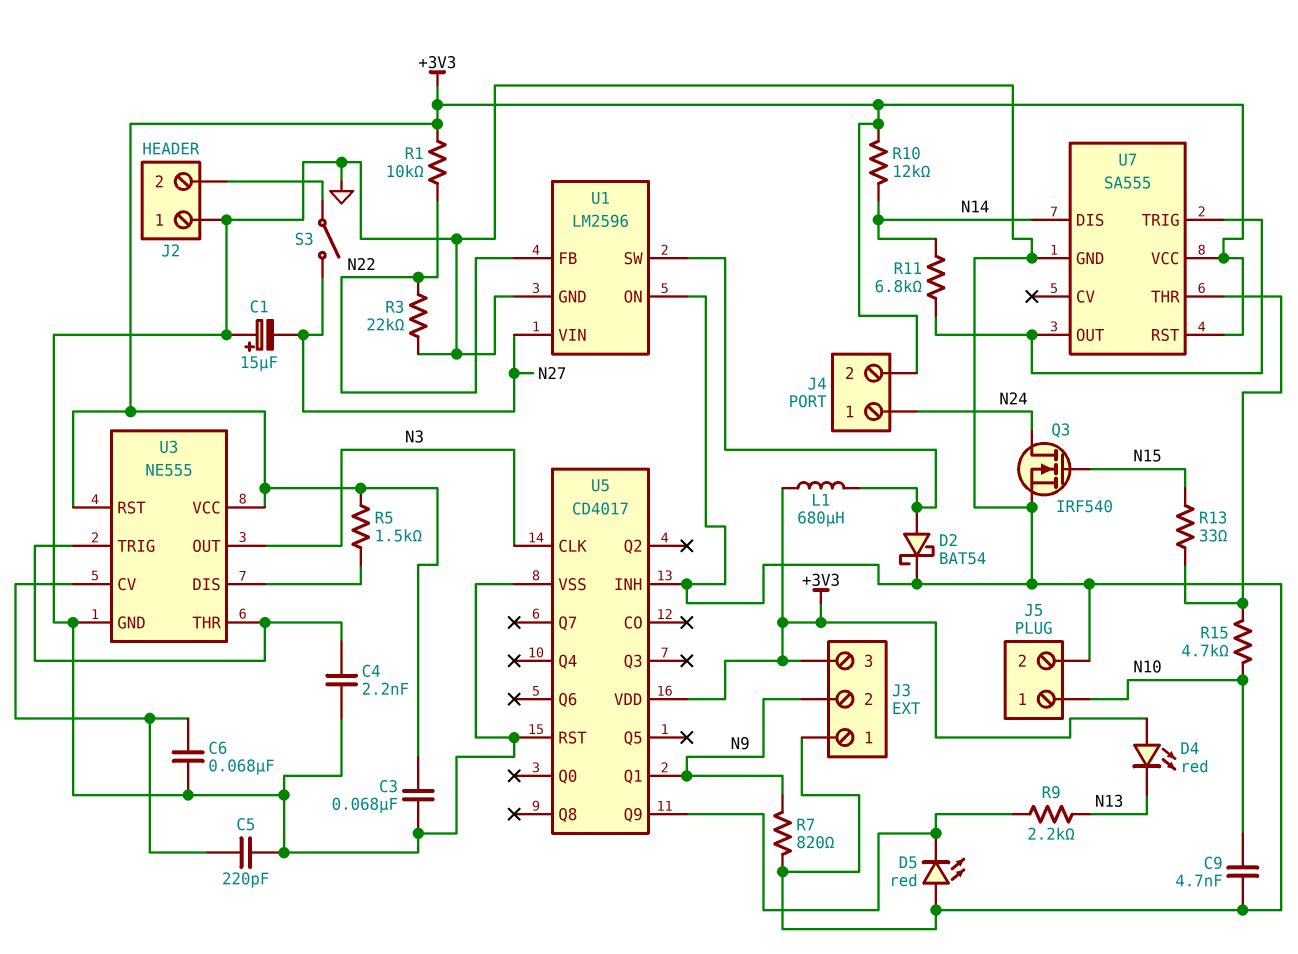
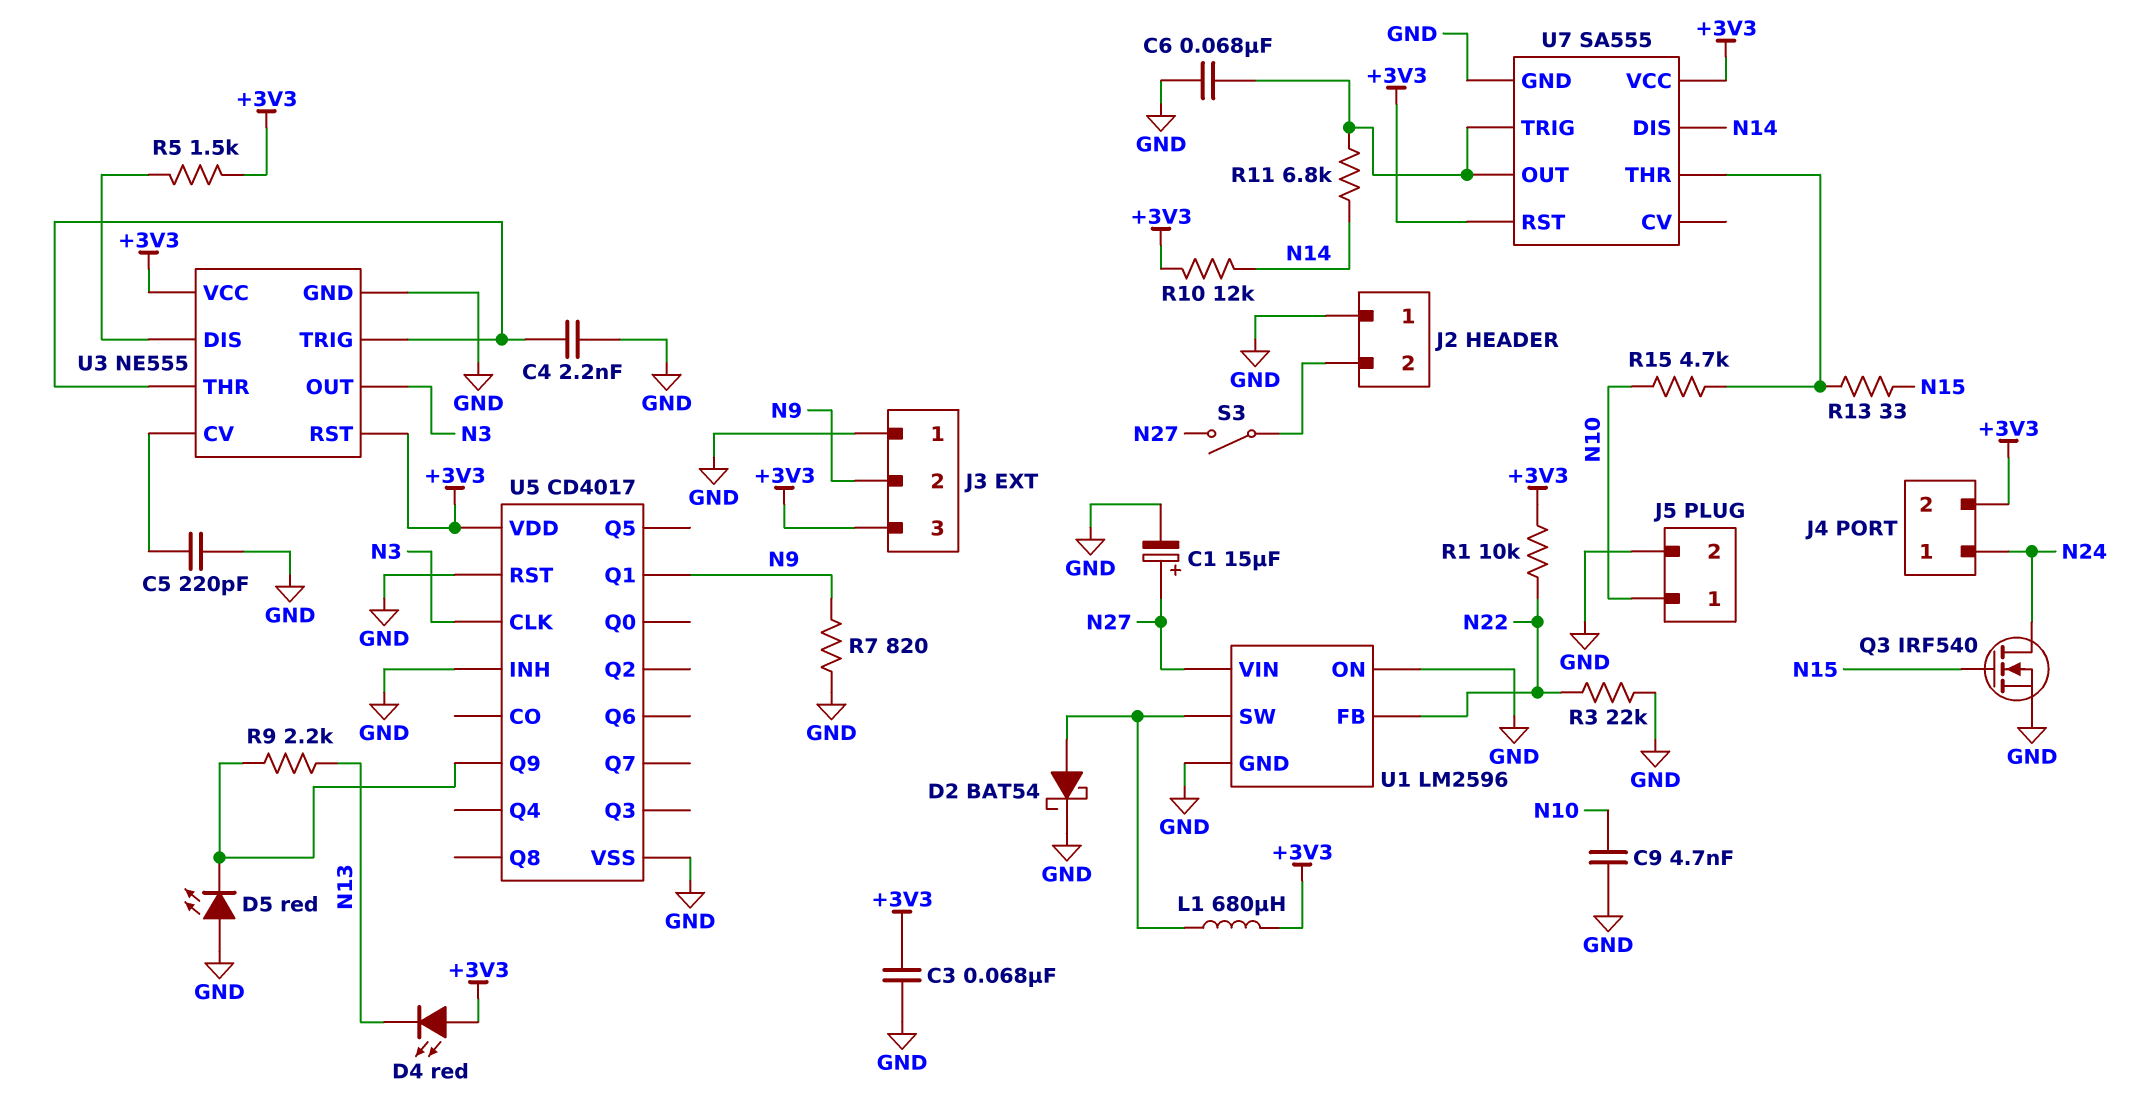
C1: 15uF (plus GND, minus N27) -> 15uF (plus N27, minus GND)
C6: 68nF (GND, U3/CV) -> 68nF (GND, U7/OUT)

